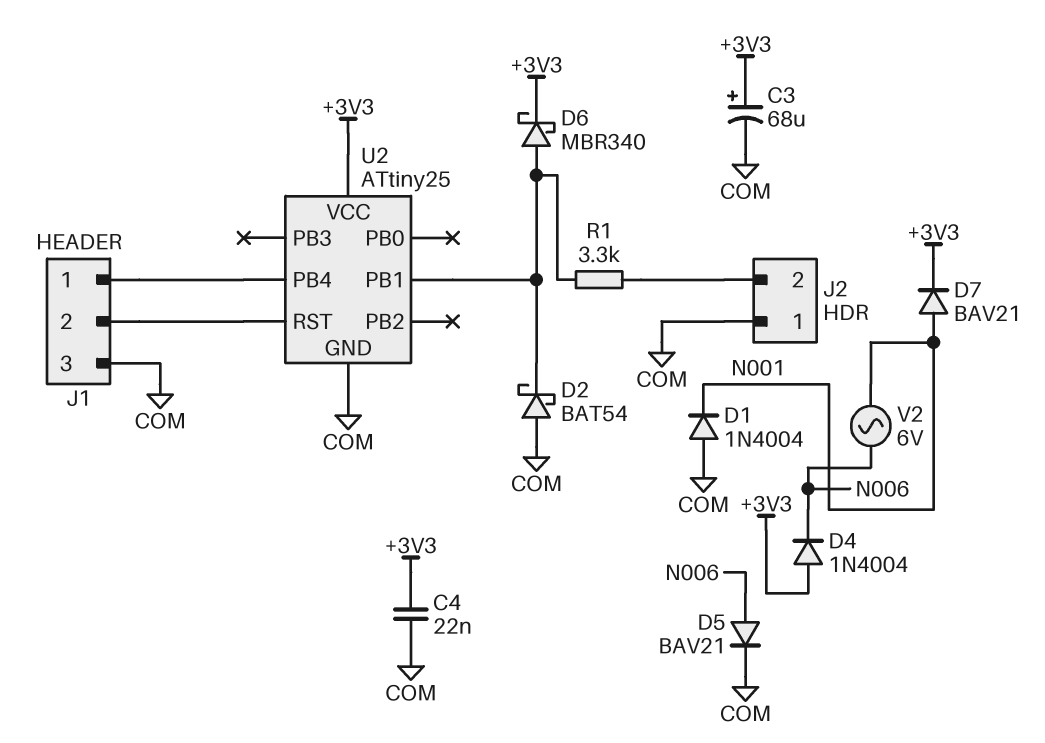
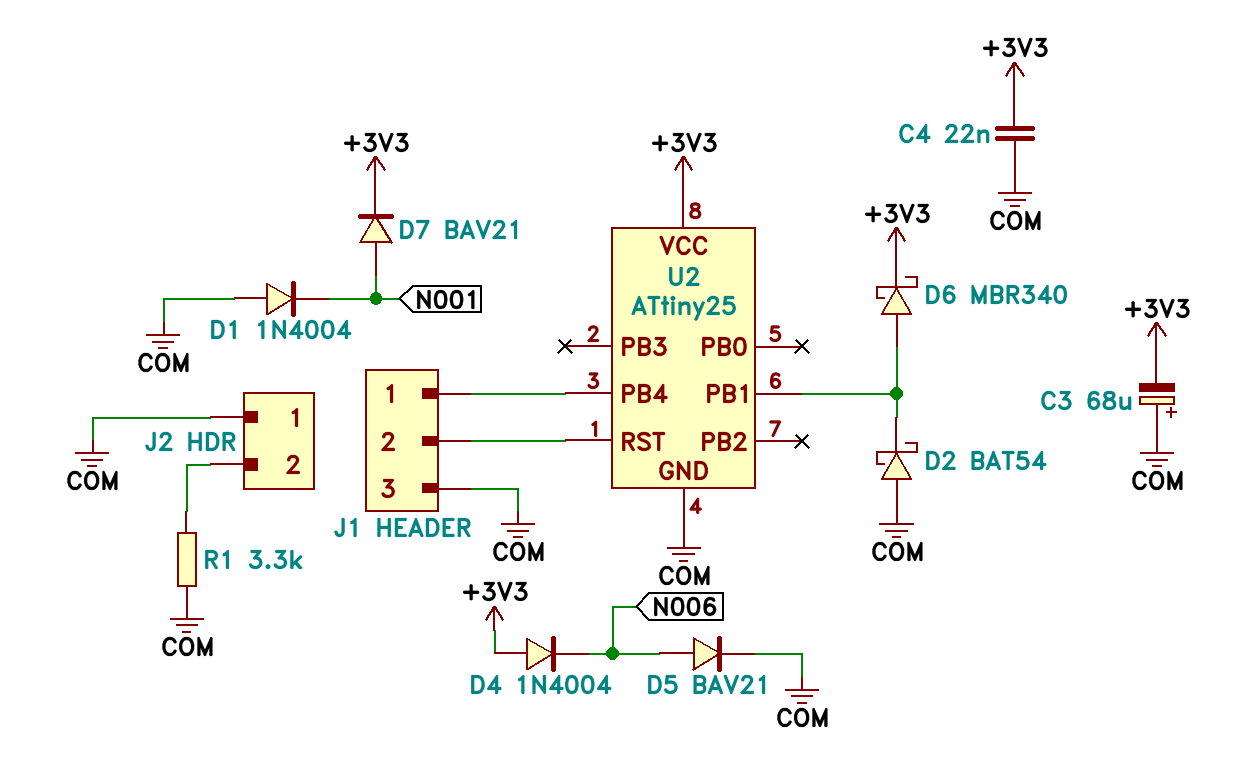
C3: 68uF (plus +3V3, minus COM) -> 68uF (plus COM, minus +3V3)
R1: 3.3k (J2/2, U2/PB1) -> 3.3k (COM, J2/2)
V2: AC 6V (N001, N006) -> none

